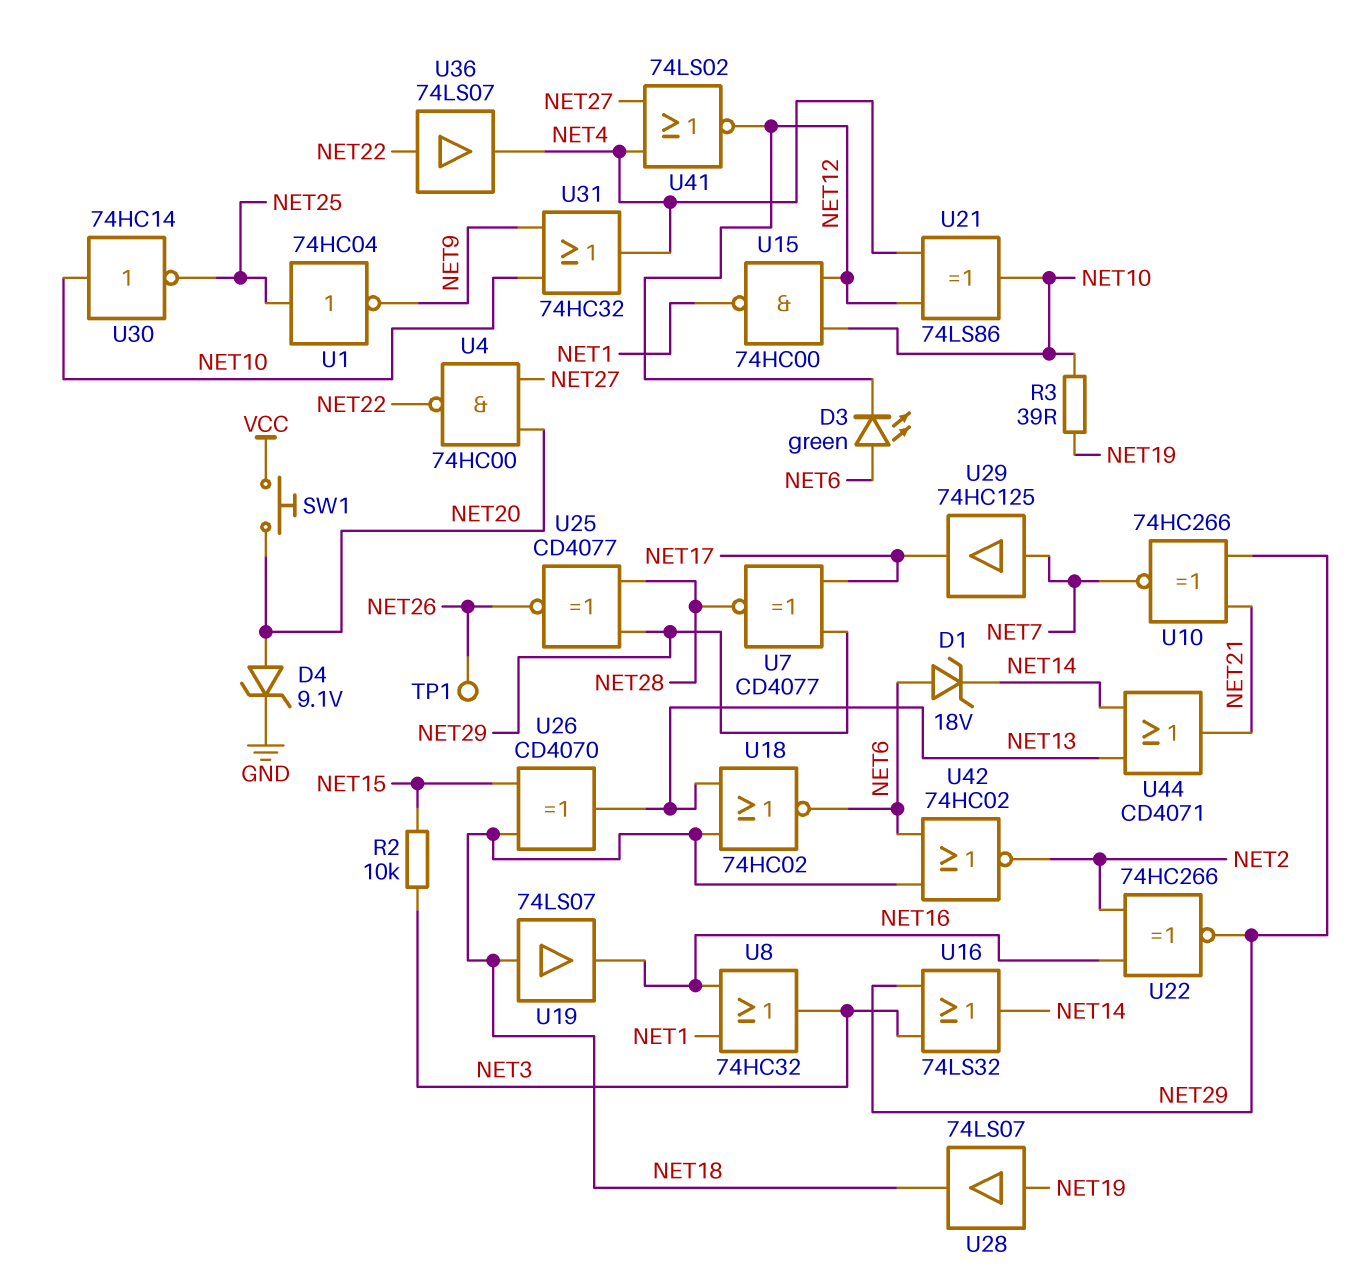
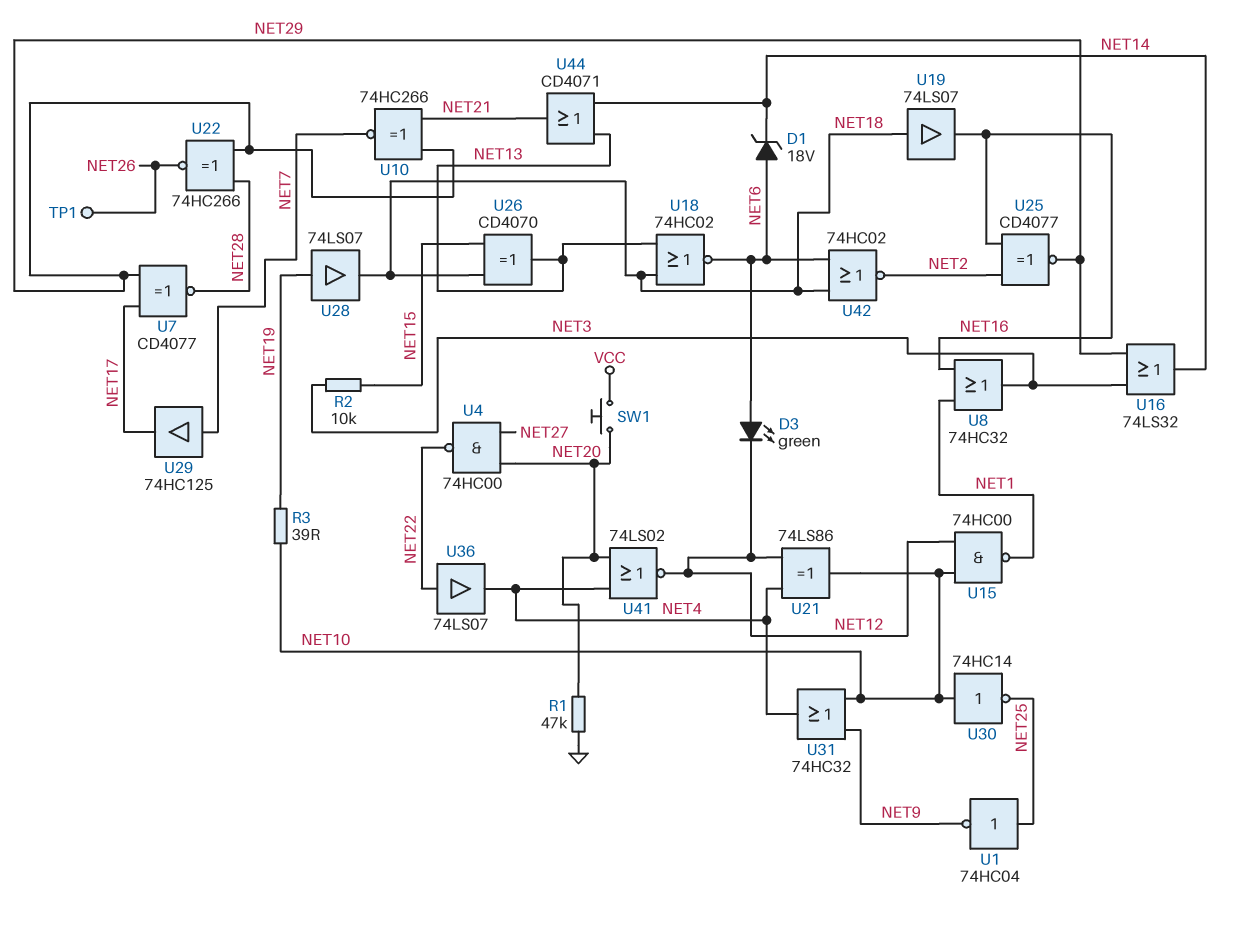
D4: zener 9.1V (A NET20, K GND) -> none
R1: none -> 47k (GND, NET20)
U22: XNOR 74HC266 (in NET2, in NET16, out NET29) -> XNOR 74HC266 (in NET28, in NET29, out NET26)
U25: XNOR CD4077 (in NET28, in NET29, out NET26) -> XNOR CD4077 (in NET2, in NET16, out NET29)
U41: NOR 74LS02 (in NET4, in NET27, out NET12) -> NOR 74LS02 (in NET4, in NET20, out NET12)

